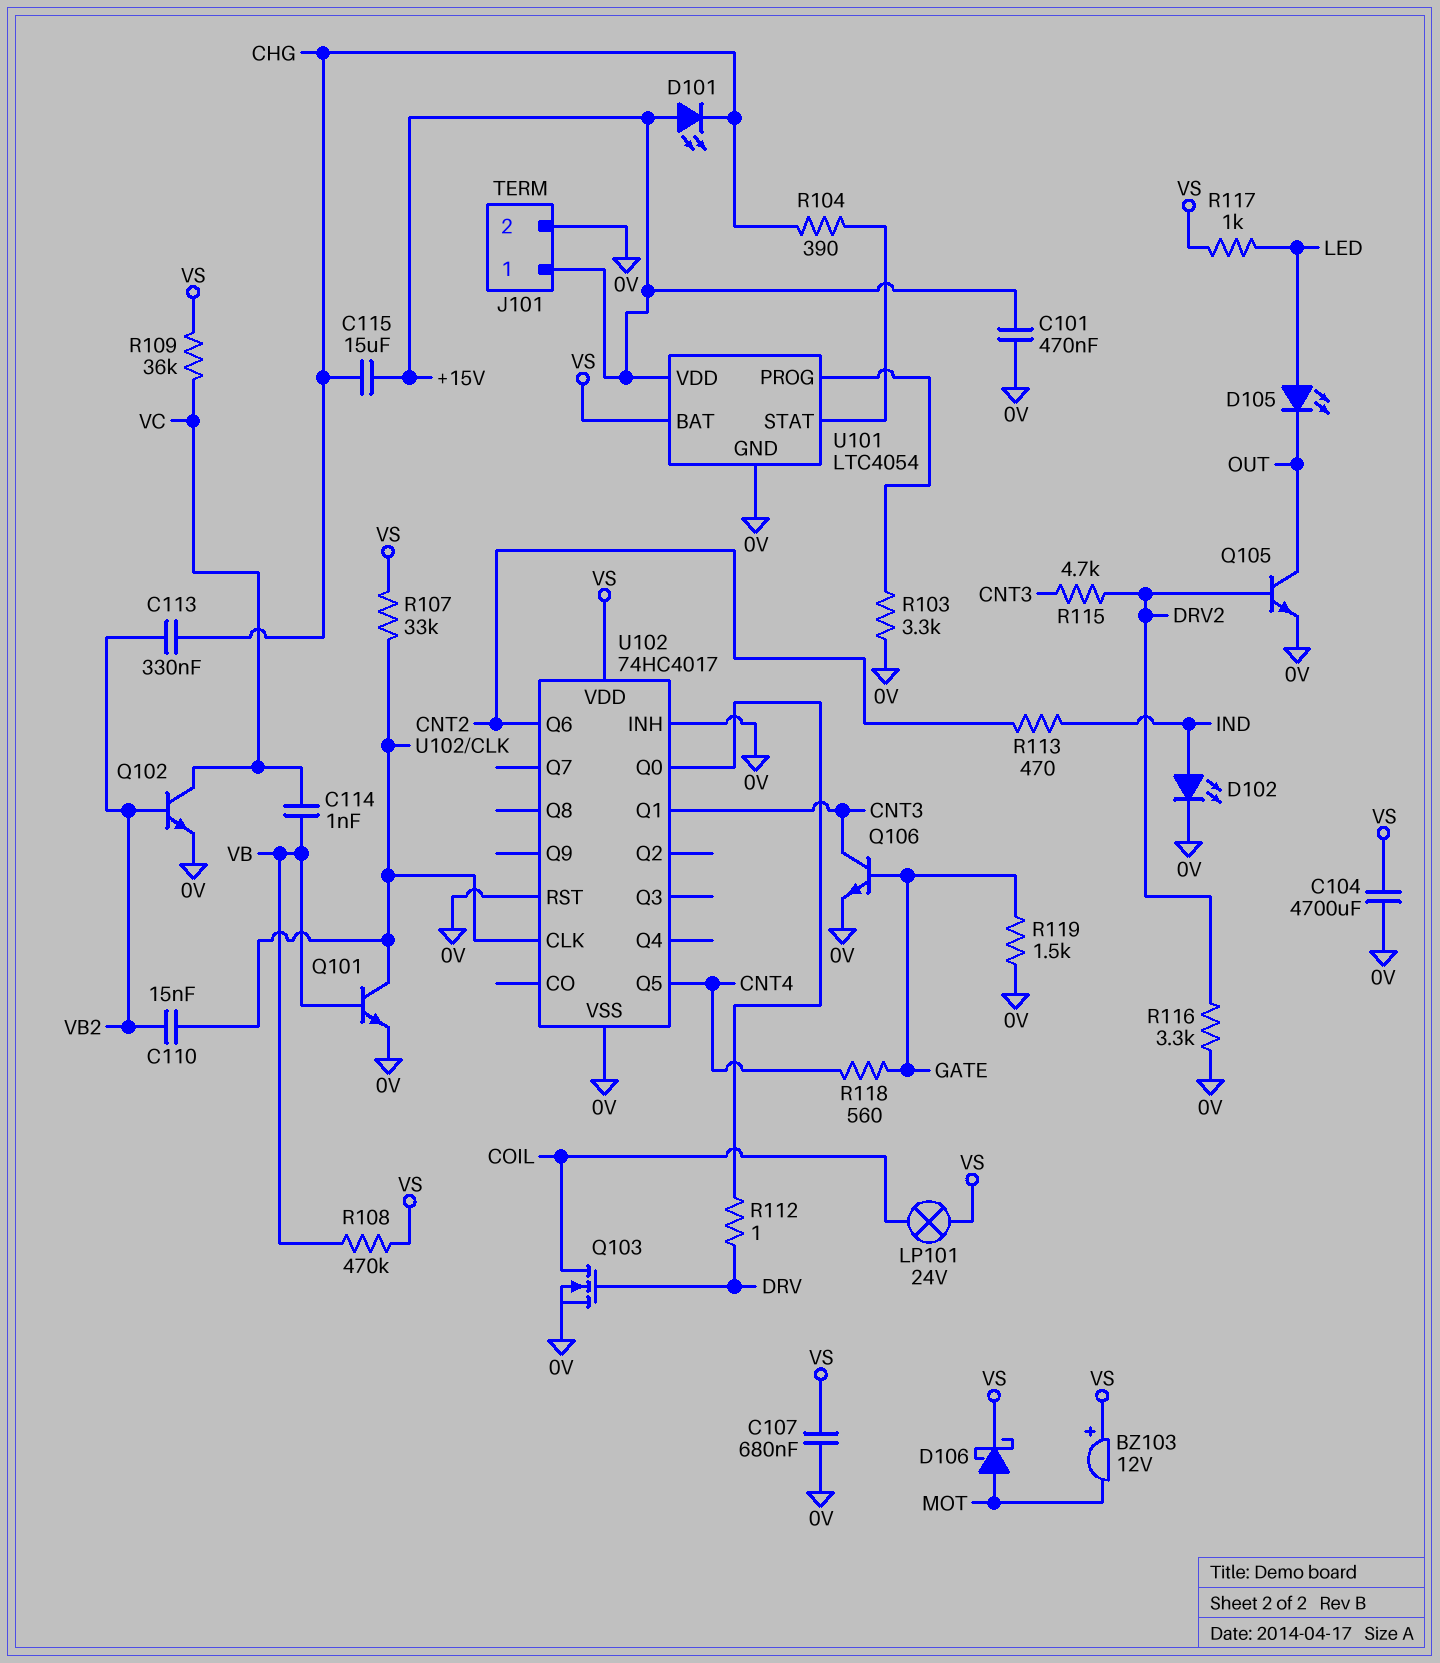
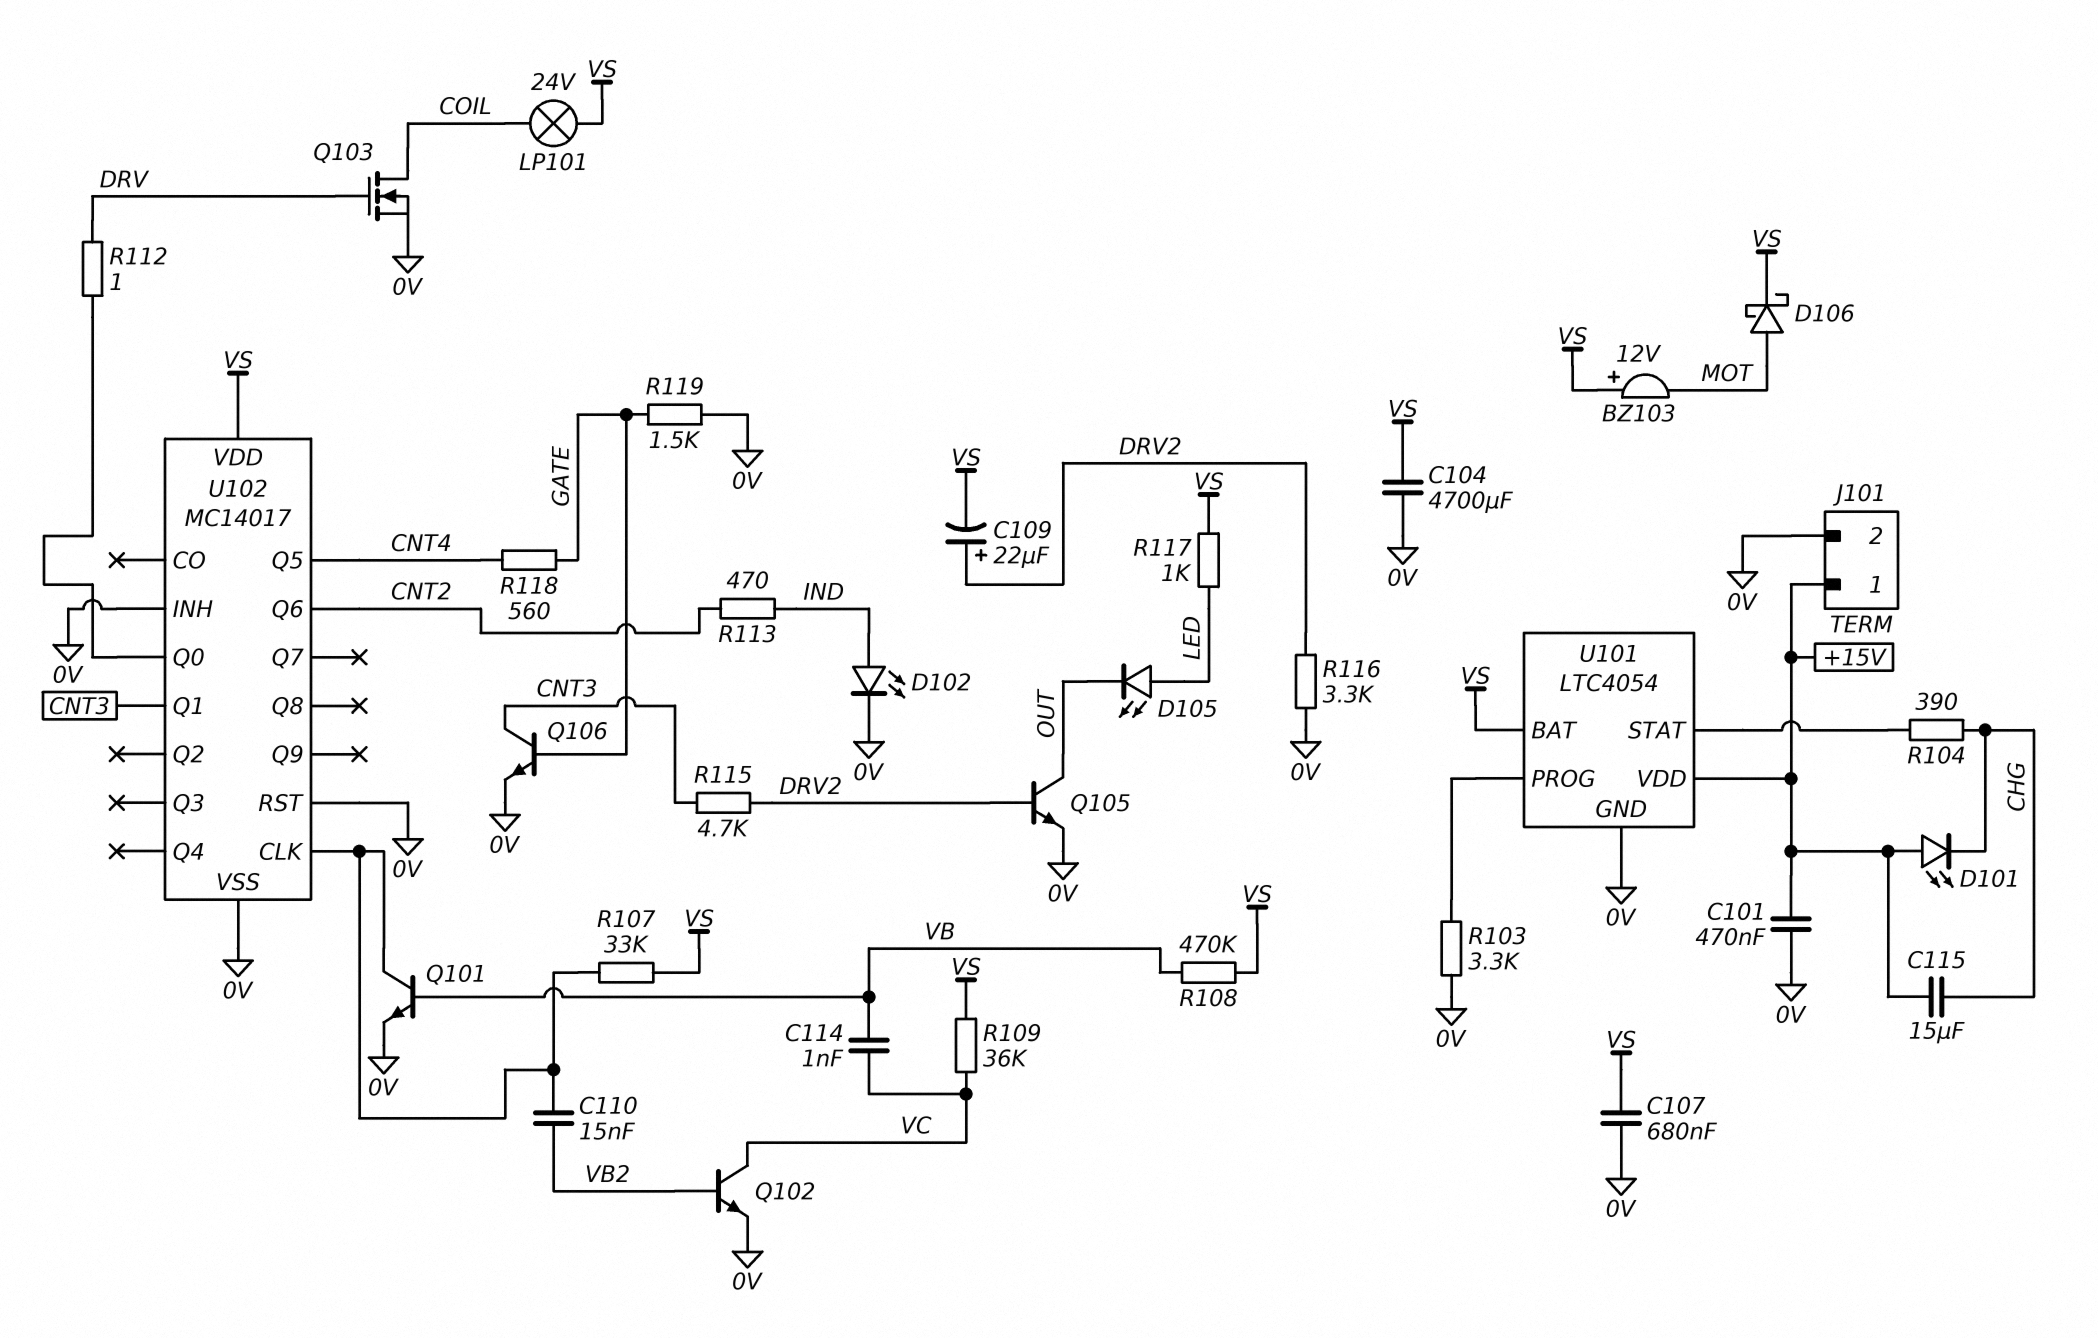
C109: none -> 22uF (plus DRV2, minus VS)
C113: 330nF (CHG, VB2) -> none
U102: 74HC4017 -> MC14017

